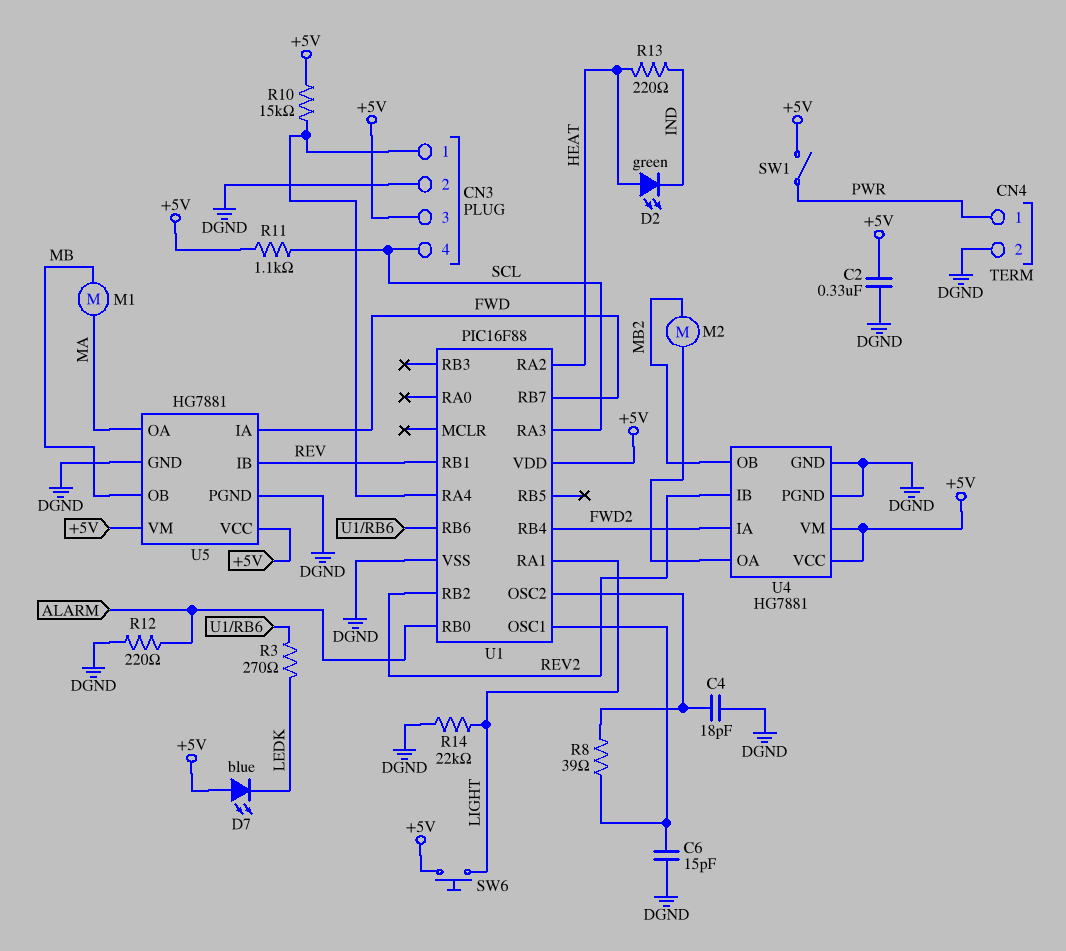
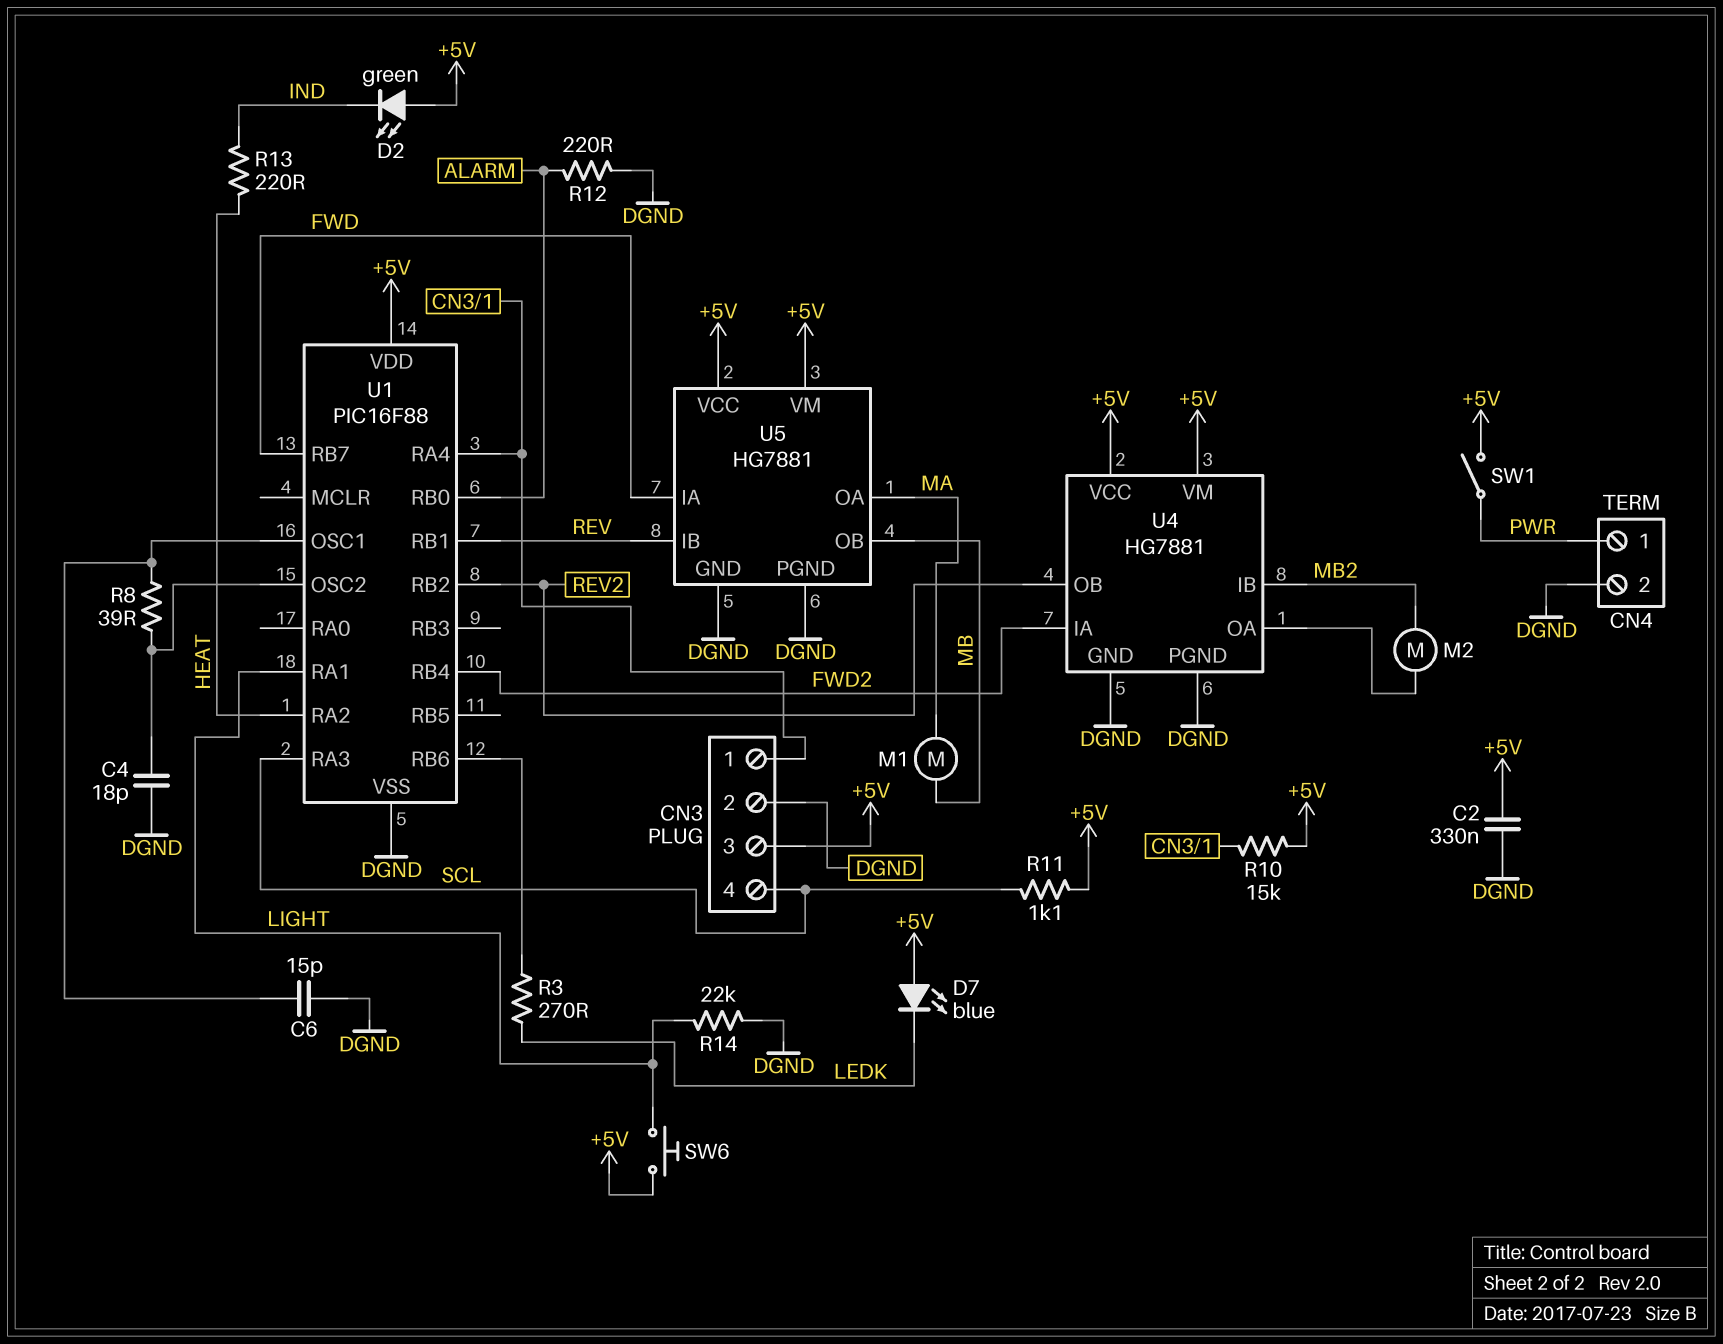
D2: LED green (A HEAT, K IND) -> LED green (A +5V, K IND)
U4 pin IB: REV2 -> MB2
U4 pin OB: MB2 -> REV2

